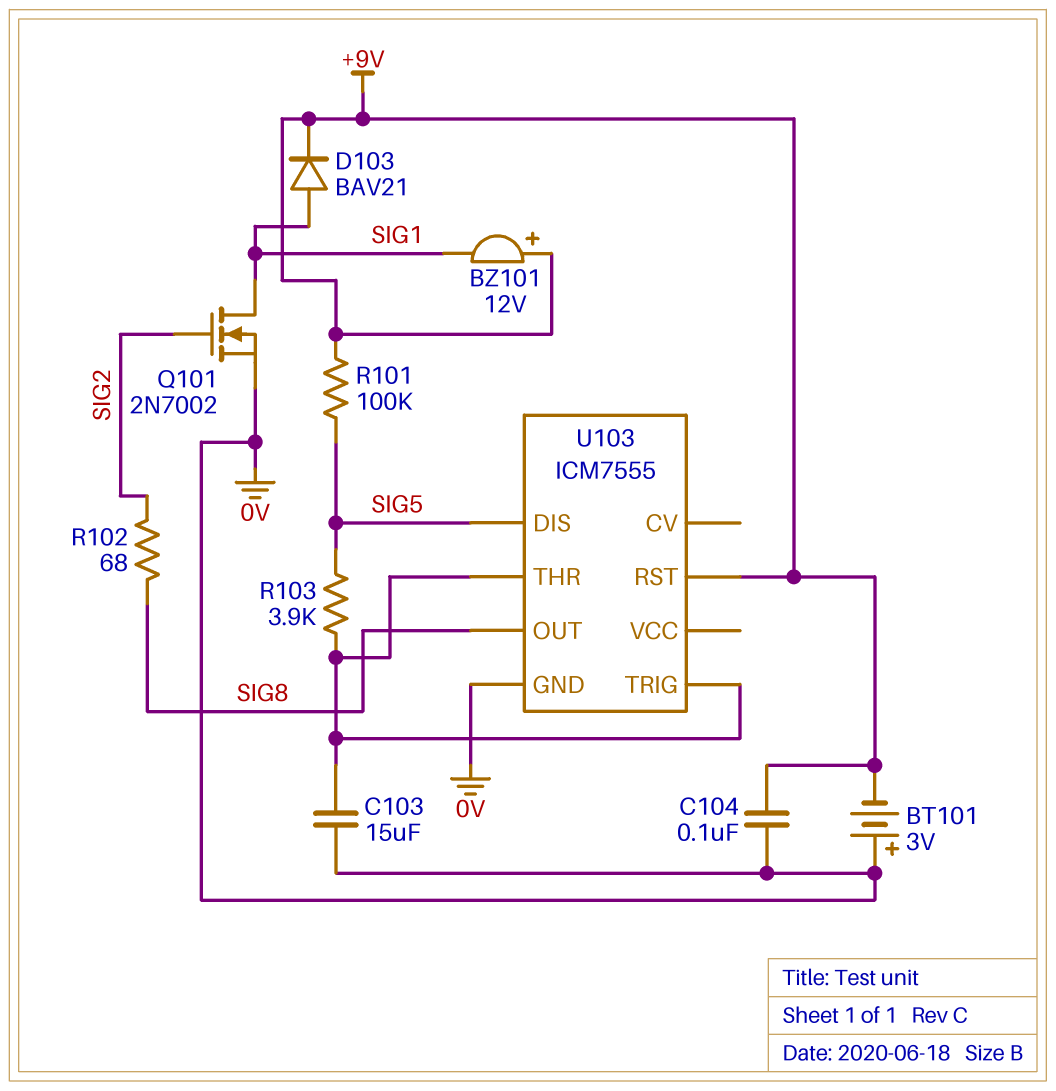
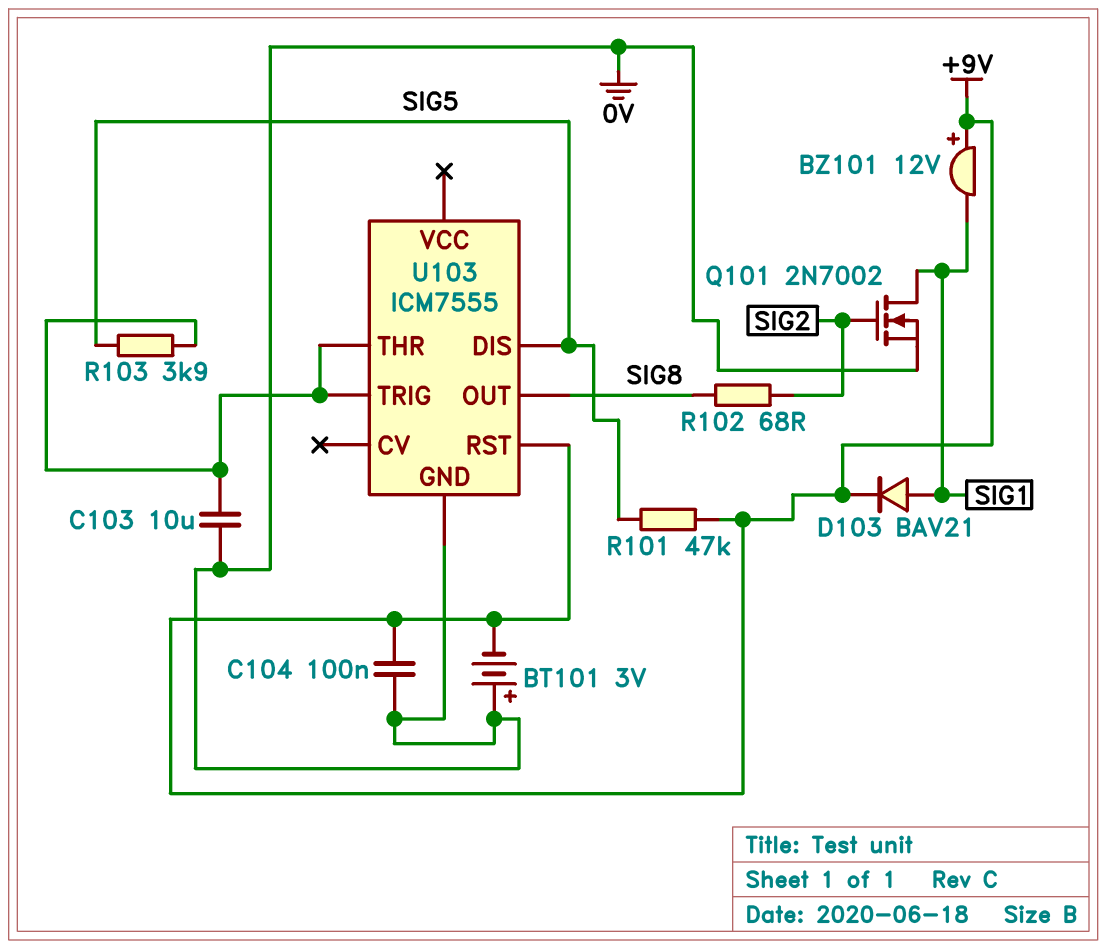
C103: 15uF (0V, U103/THR) -> 10uF (0V, U103/THR)
R101: 100k (+9V, SIG5) -> 47k (+9V, SIG5)

